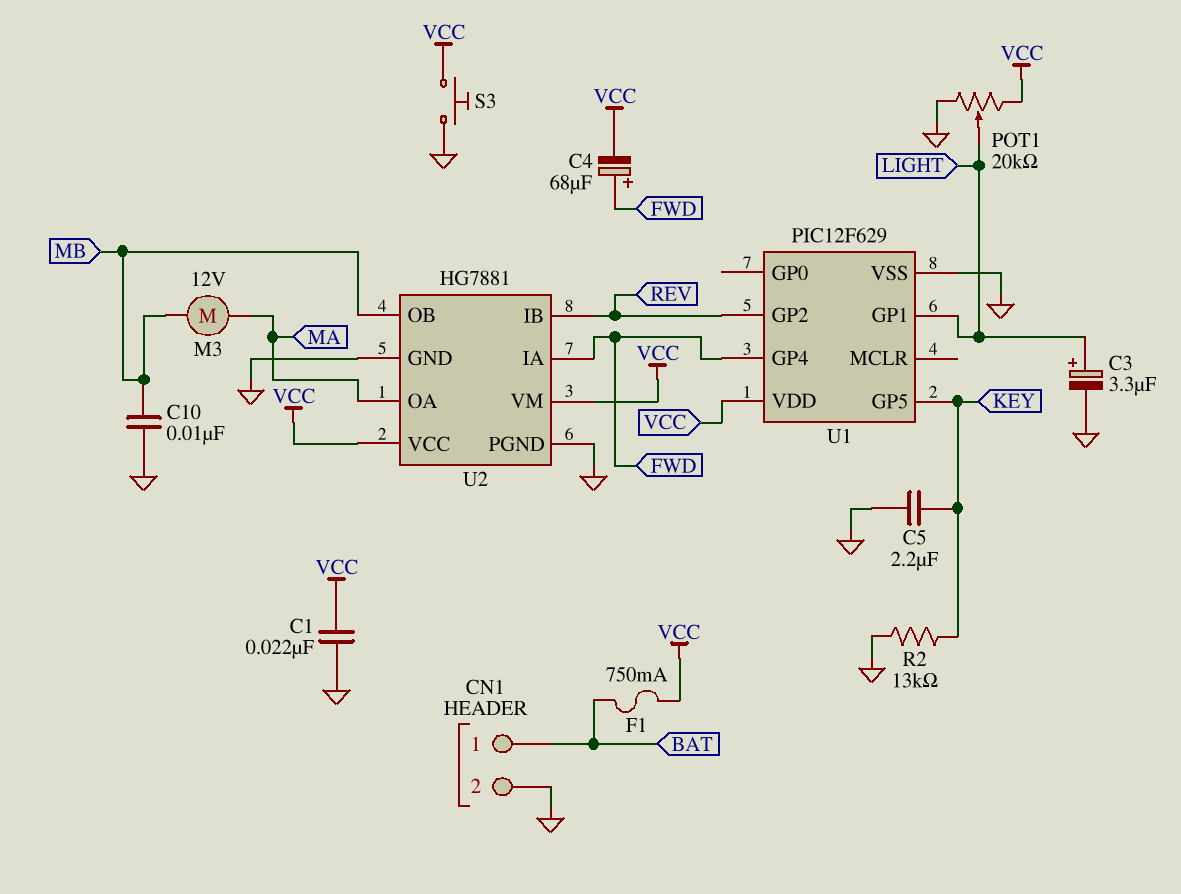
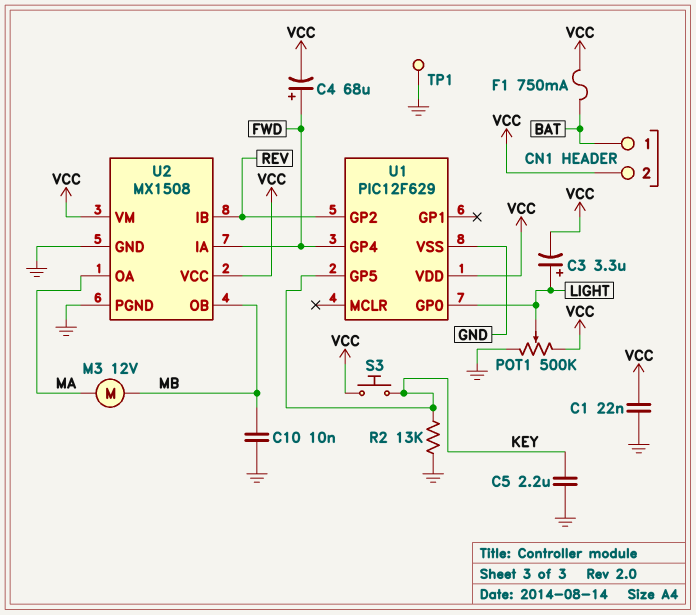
C3: 3.3uF (plus LIGHT, minus GND) -> 3.3uF (plus LIGHT, minus VCC)
CN1 pin 2: GND -> VCC
POT1: 20k (GND, VCC, wiper LIGHT) -> 500k (GND, VCC, wiper LIGHT)
S3: button (GND, VCC) -> button (KEY, VCC)
TP1: none -> test point (GND)
U1 pin GP0: none -> LIGHT
U1 pin GP1: LIGHT -> none
U2: HG7881 -> MX1508

